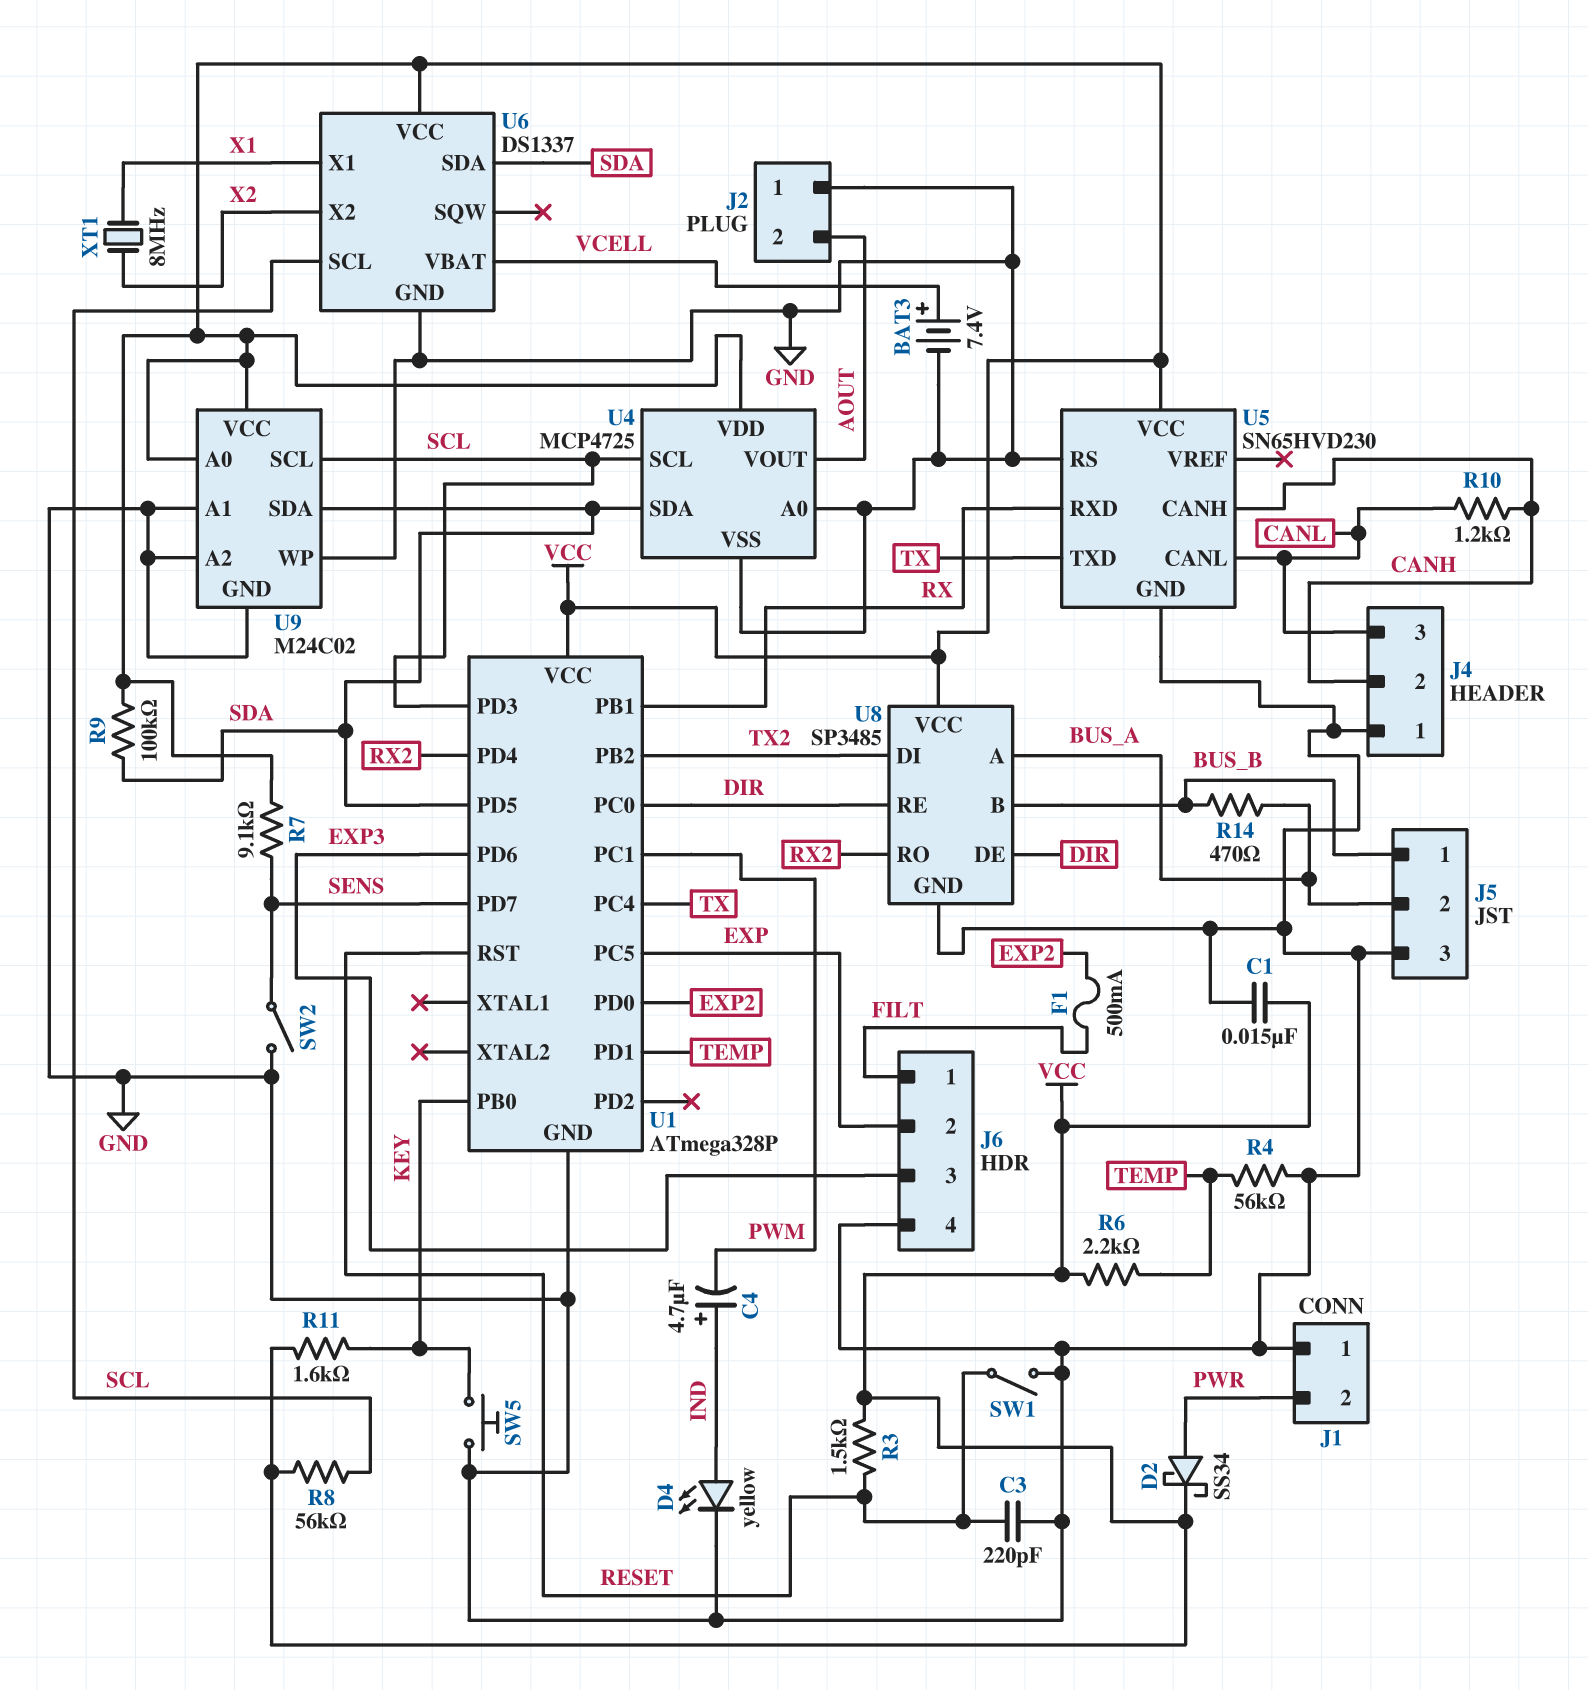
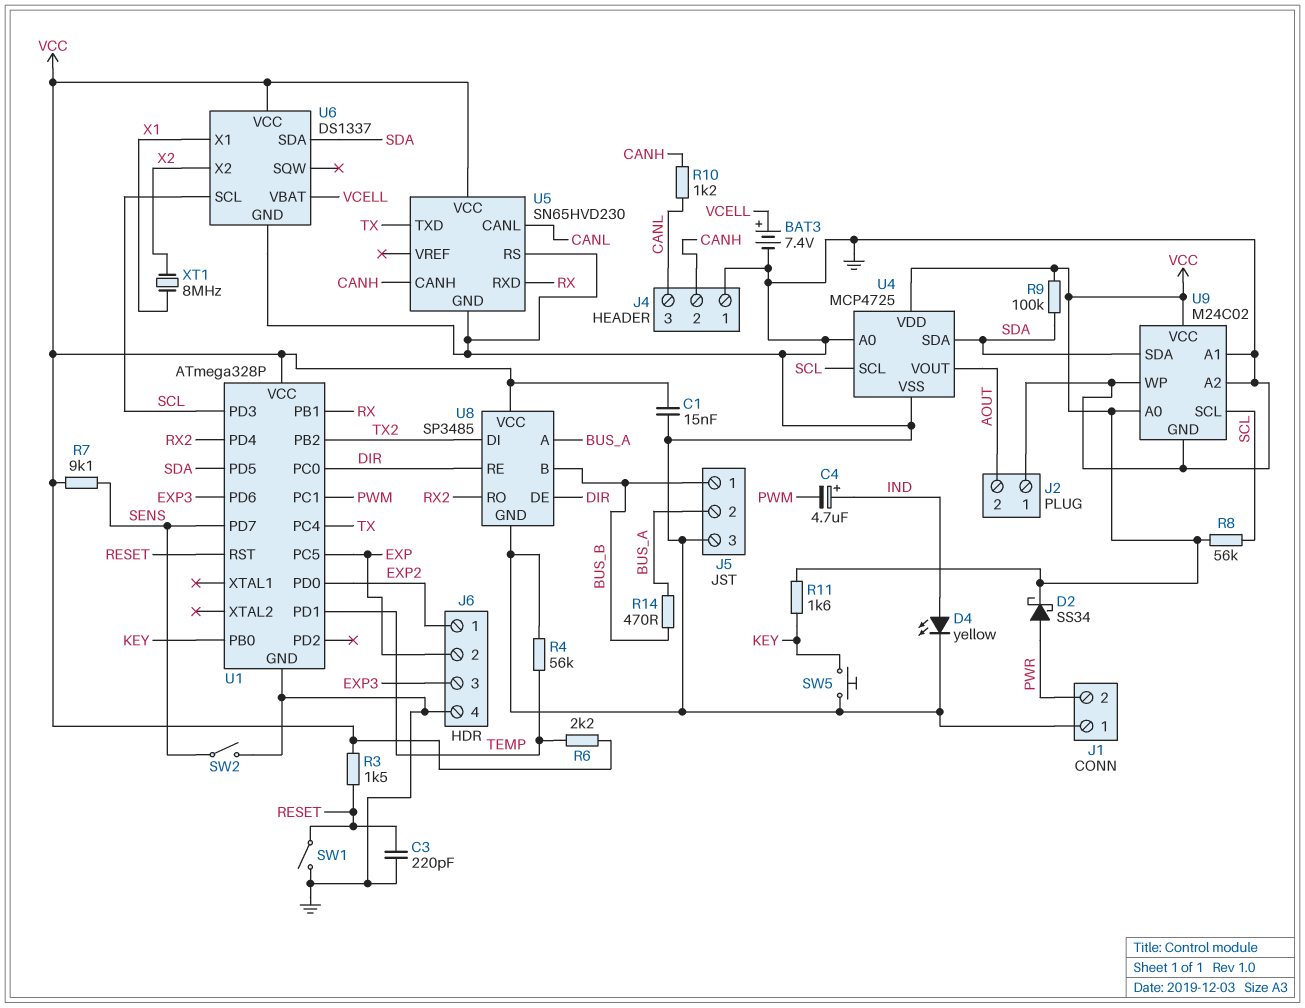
F1: 500mA (EXP2, FILT) -> none
J6 pin 1: FILT -> EXP2

